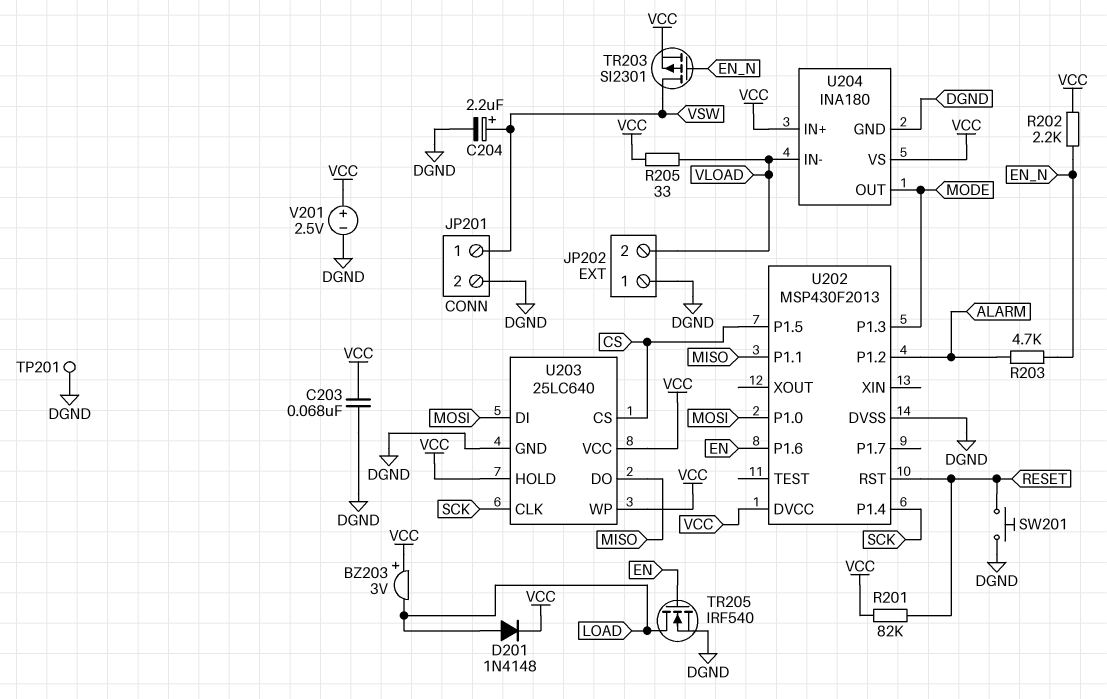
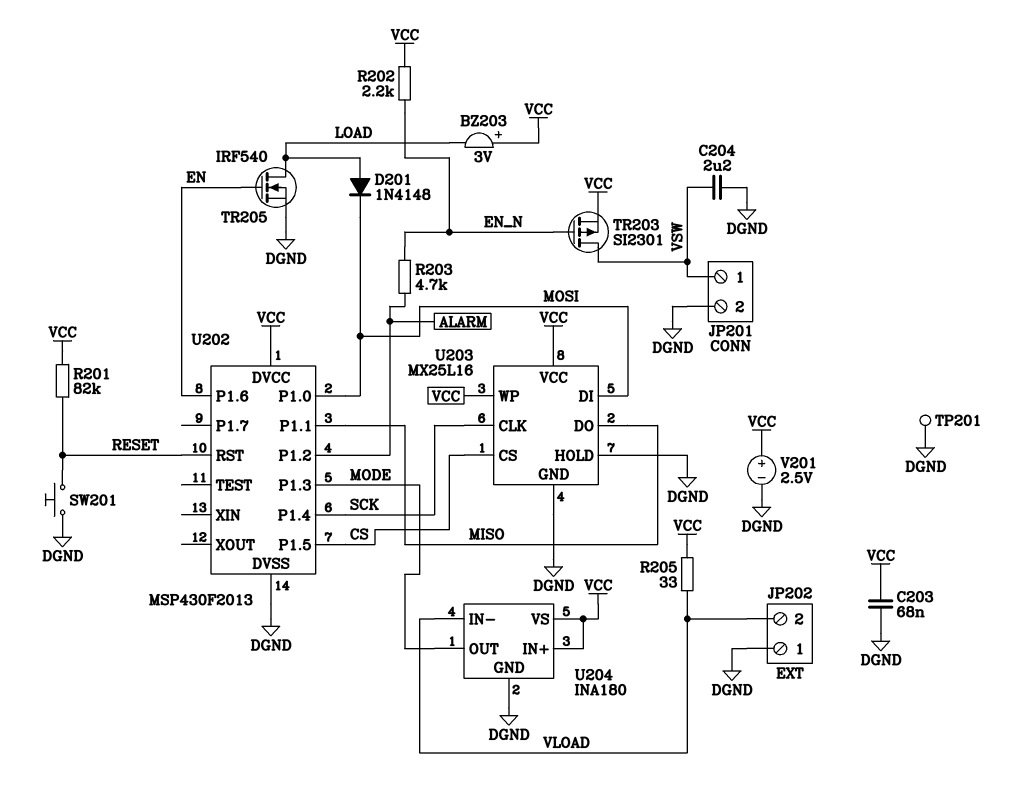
C204: 2.2uF (plus VSW, minus DGND) -> 2.2uF (DGND, VSW)
D201: diode 1N4148 (A LOAD, K VCC) -> diode 1N4148 (A LOAD, K MOSI)
U203: 25LC640 -> MX25L16
U203 pin HOLD: VCC -> DGND

